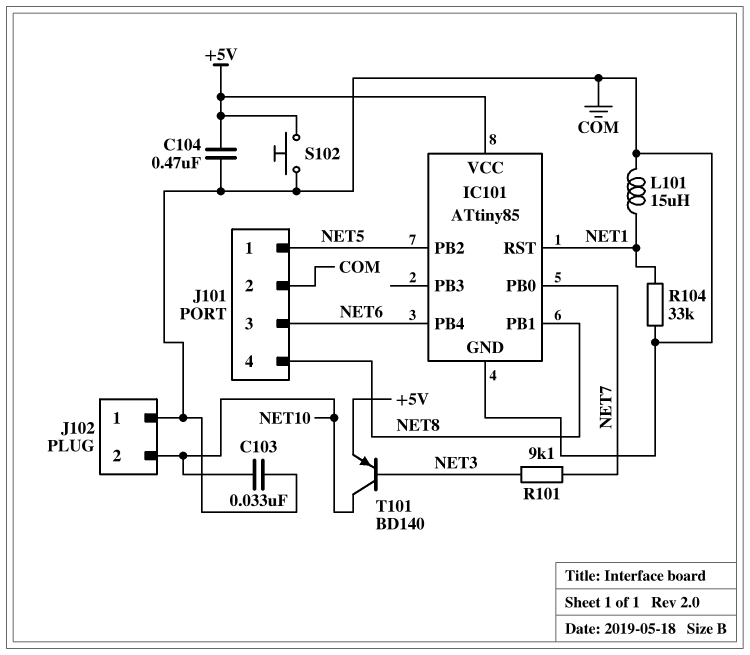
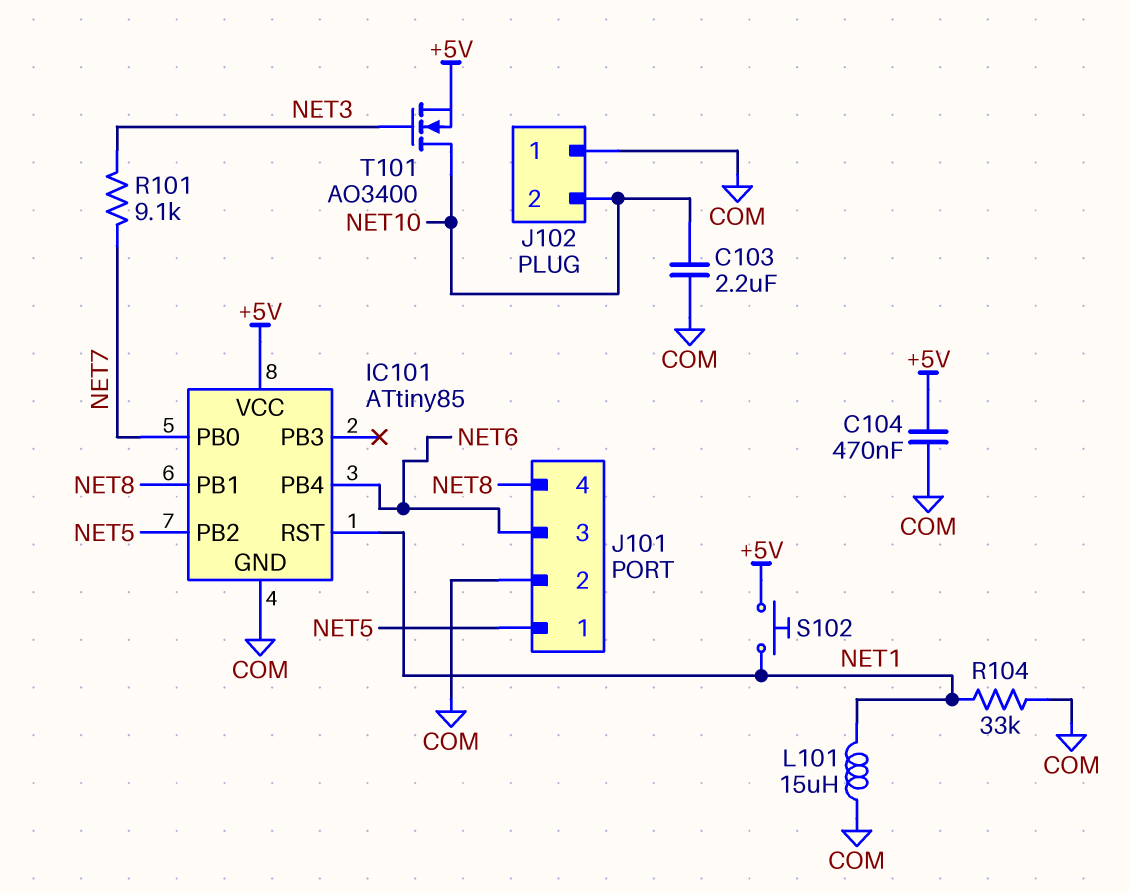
C103: 33nF (COM, NET10) -> 2.2uF (COM, NET10)
S102: button (+5V, COM) -> button (+5V, NET1)
T101: PNP BD140 (B NET3, C NET10, E +5V) -> NMOS AO3400 (G NET3, D NET10, S +5V)

